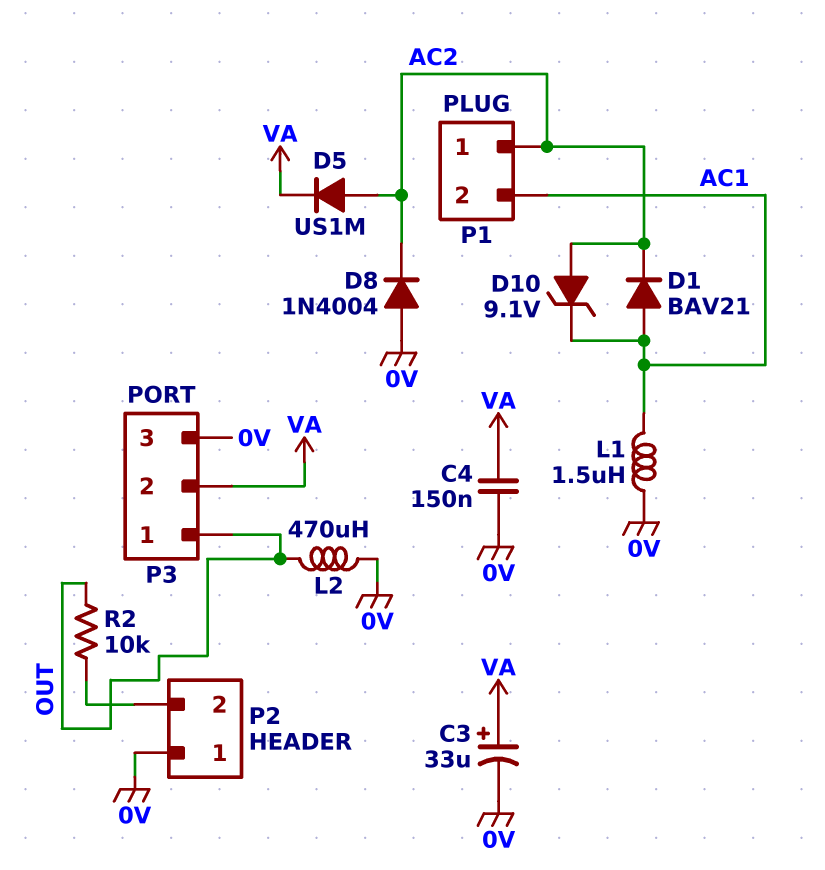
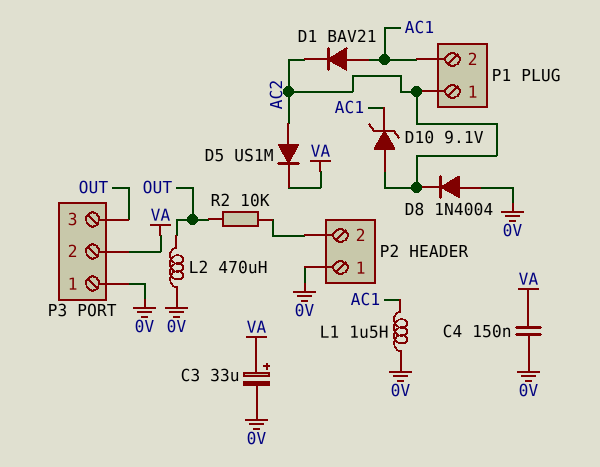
P3 pin 1: OUT -> 0V
P3 pin 3: 0V -> OUT

